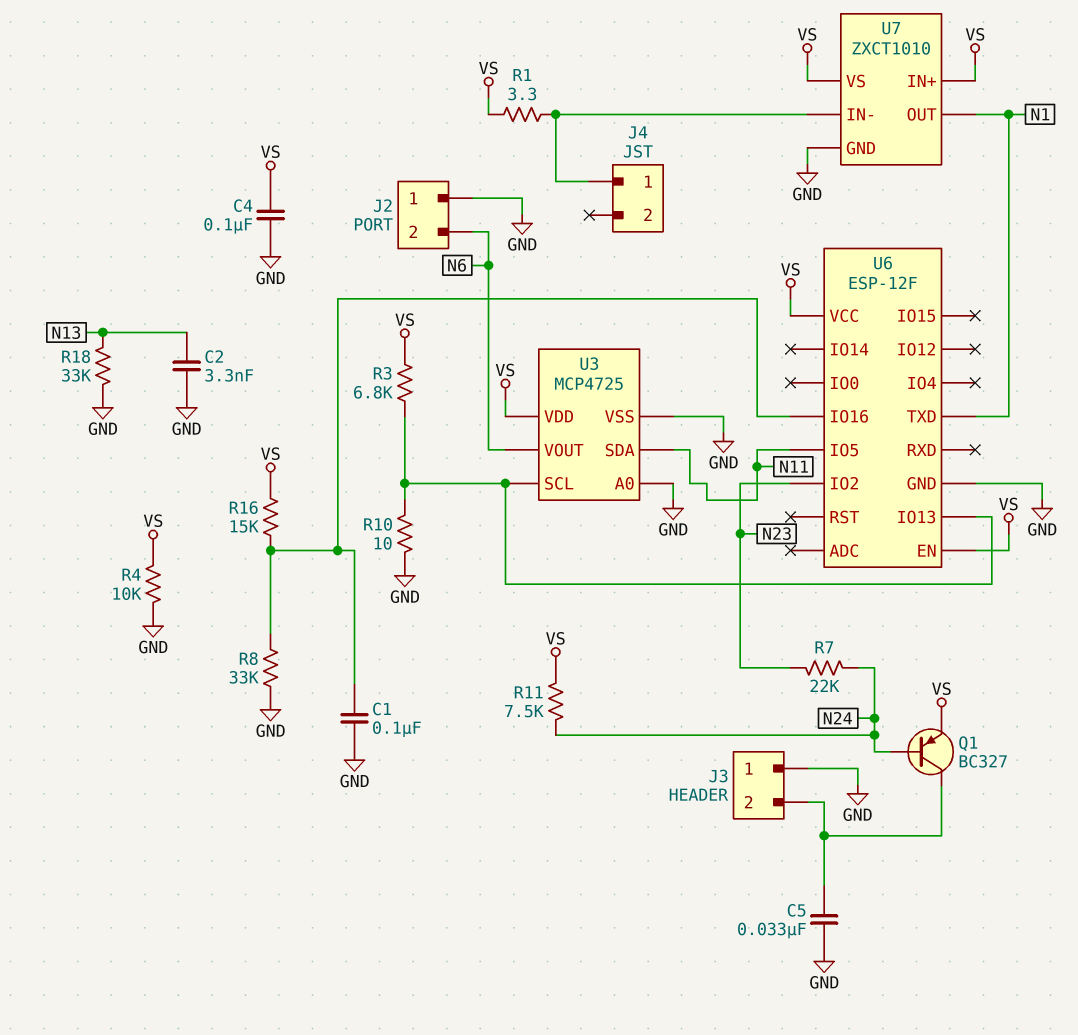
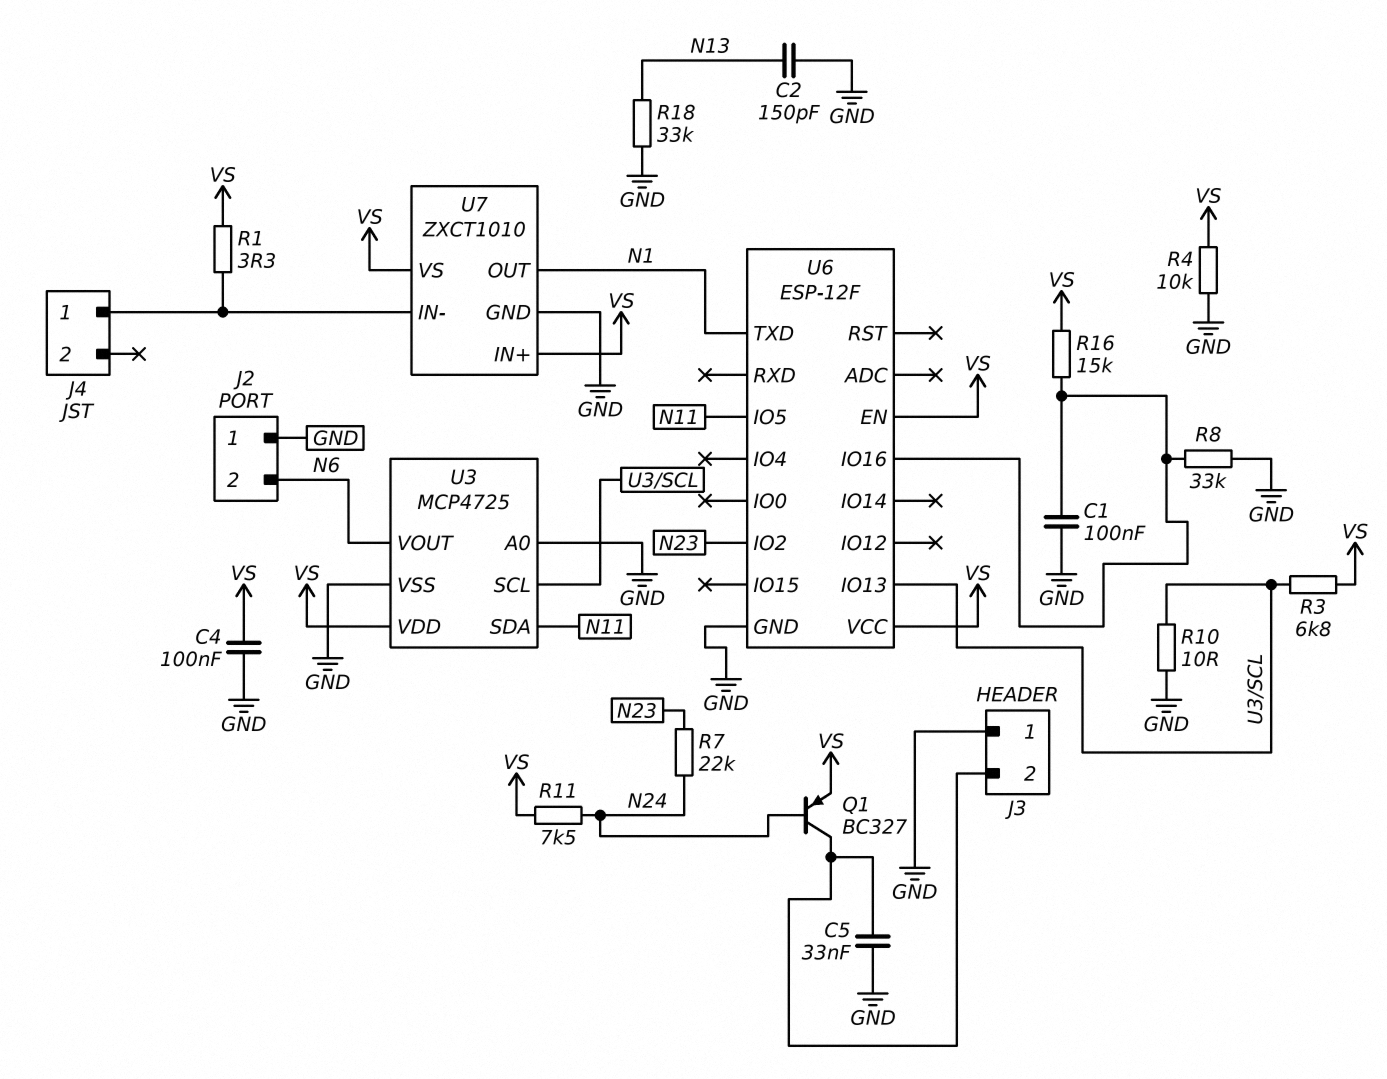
C2: 3.3nF (GND, N13) -> 150pF (GND, N13)

